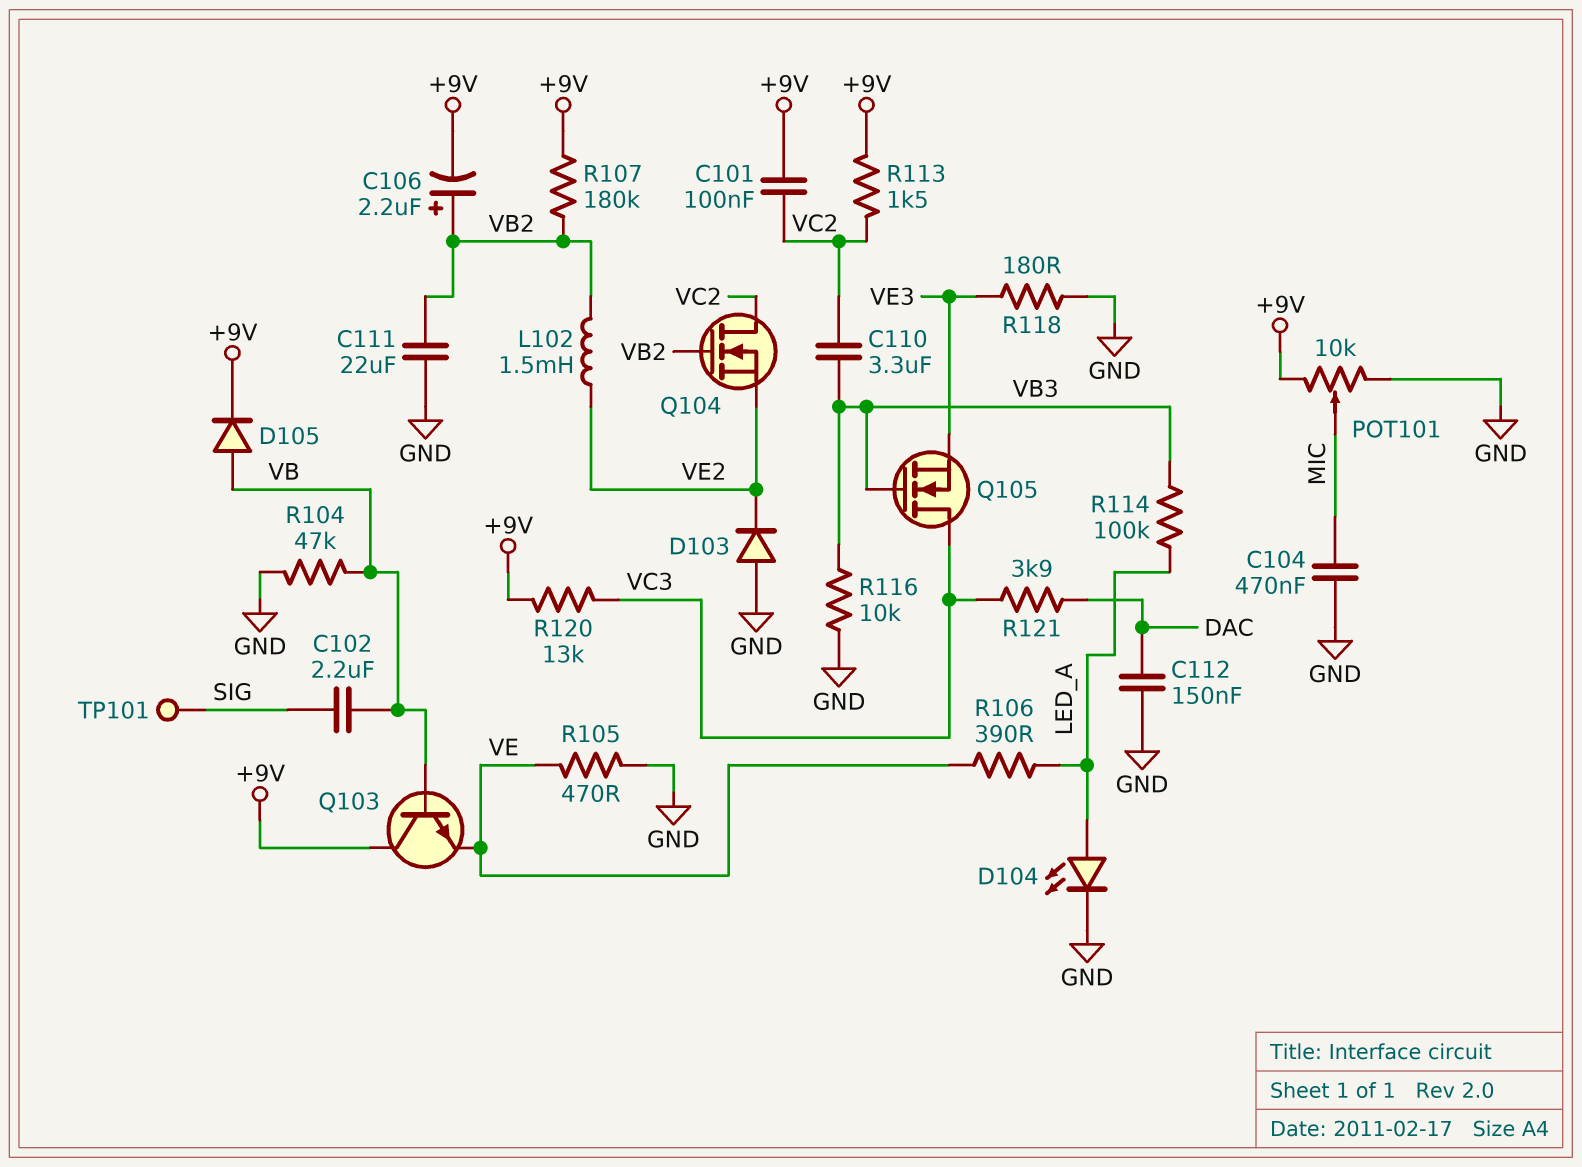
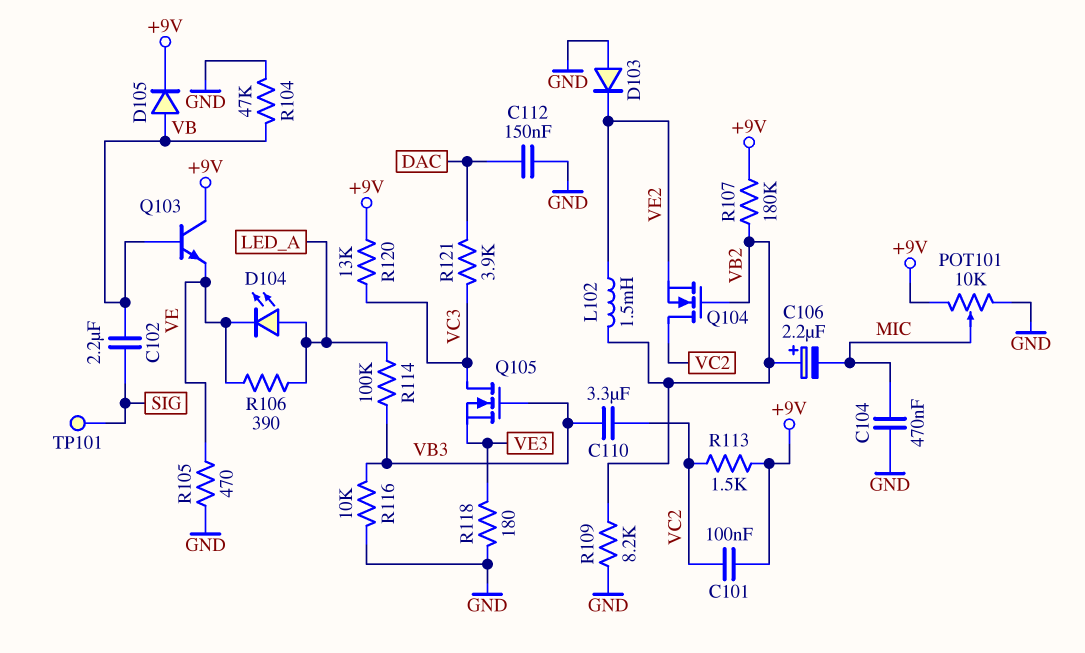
C106: 2.2uF (plus VB2, minus +9V) -> 2.2uF (plus VB2, minus MIC)
C111: 22uF (GND, VB2) -> none
D104: LED (A LED_A, K GND) -> LED (A LED_A, K VE)
R109: none -> 8.2k (GND, VB2)

